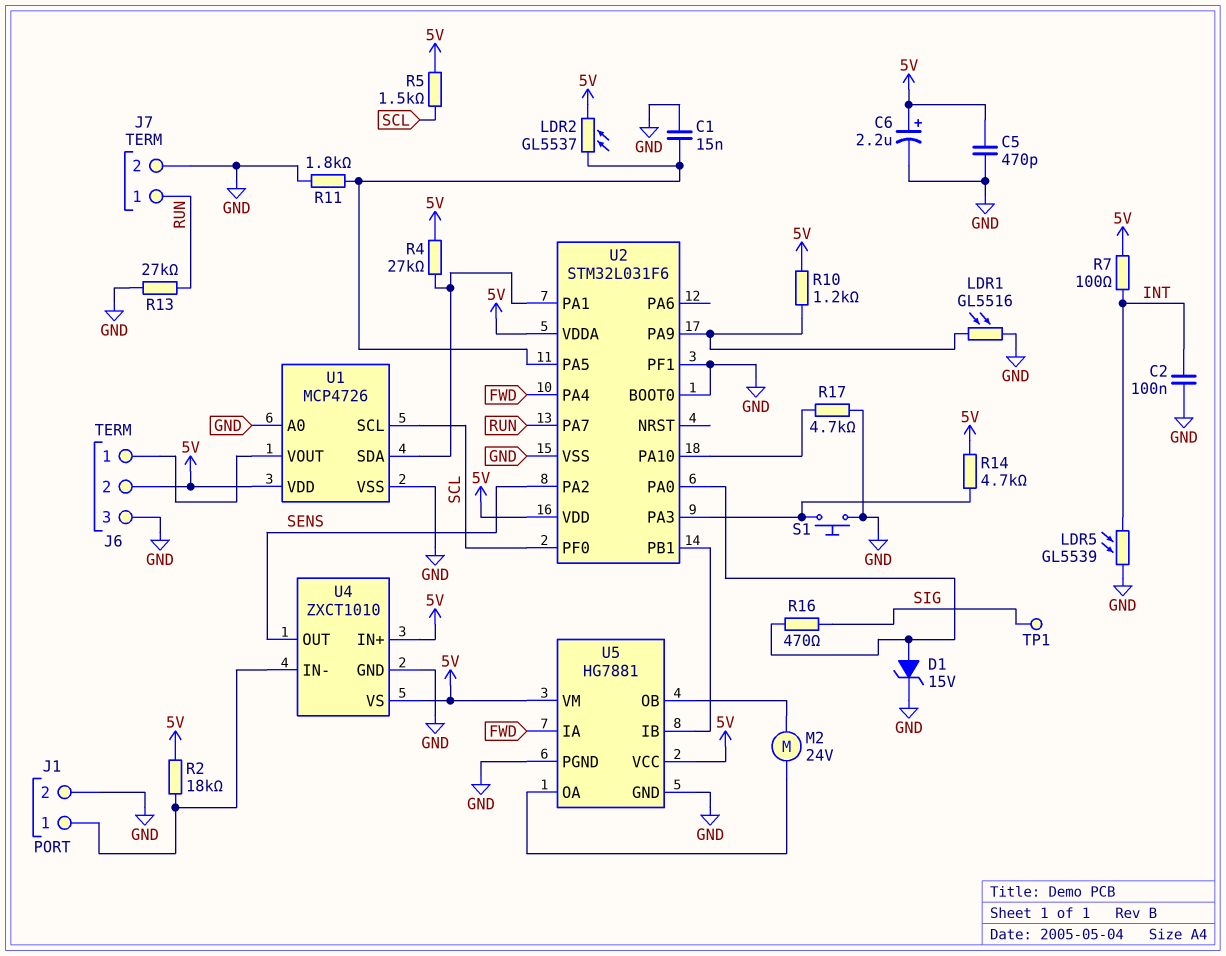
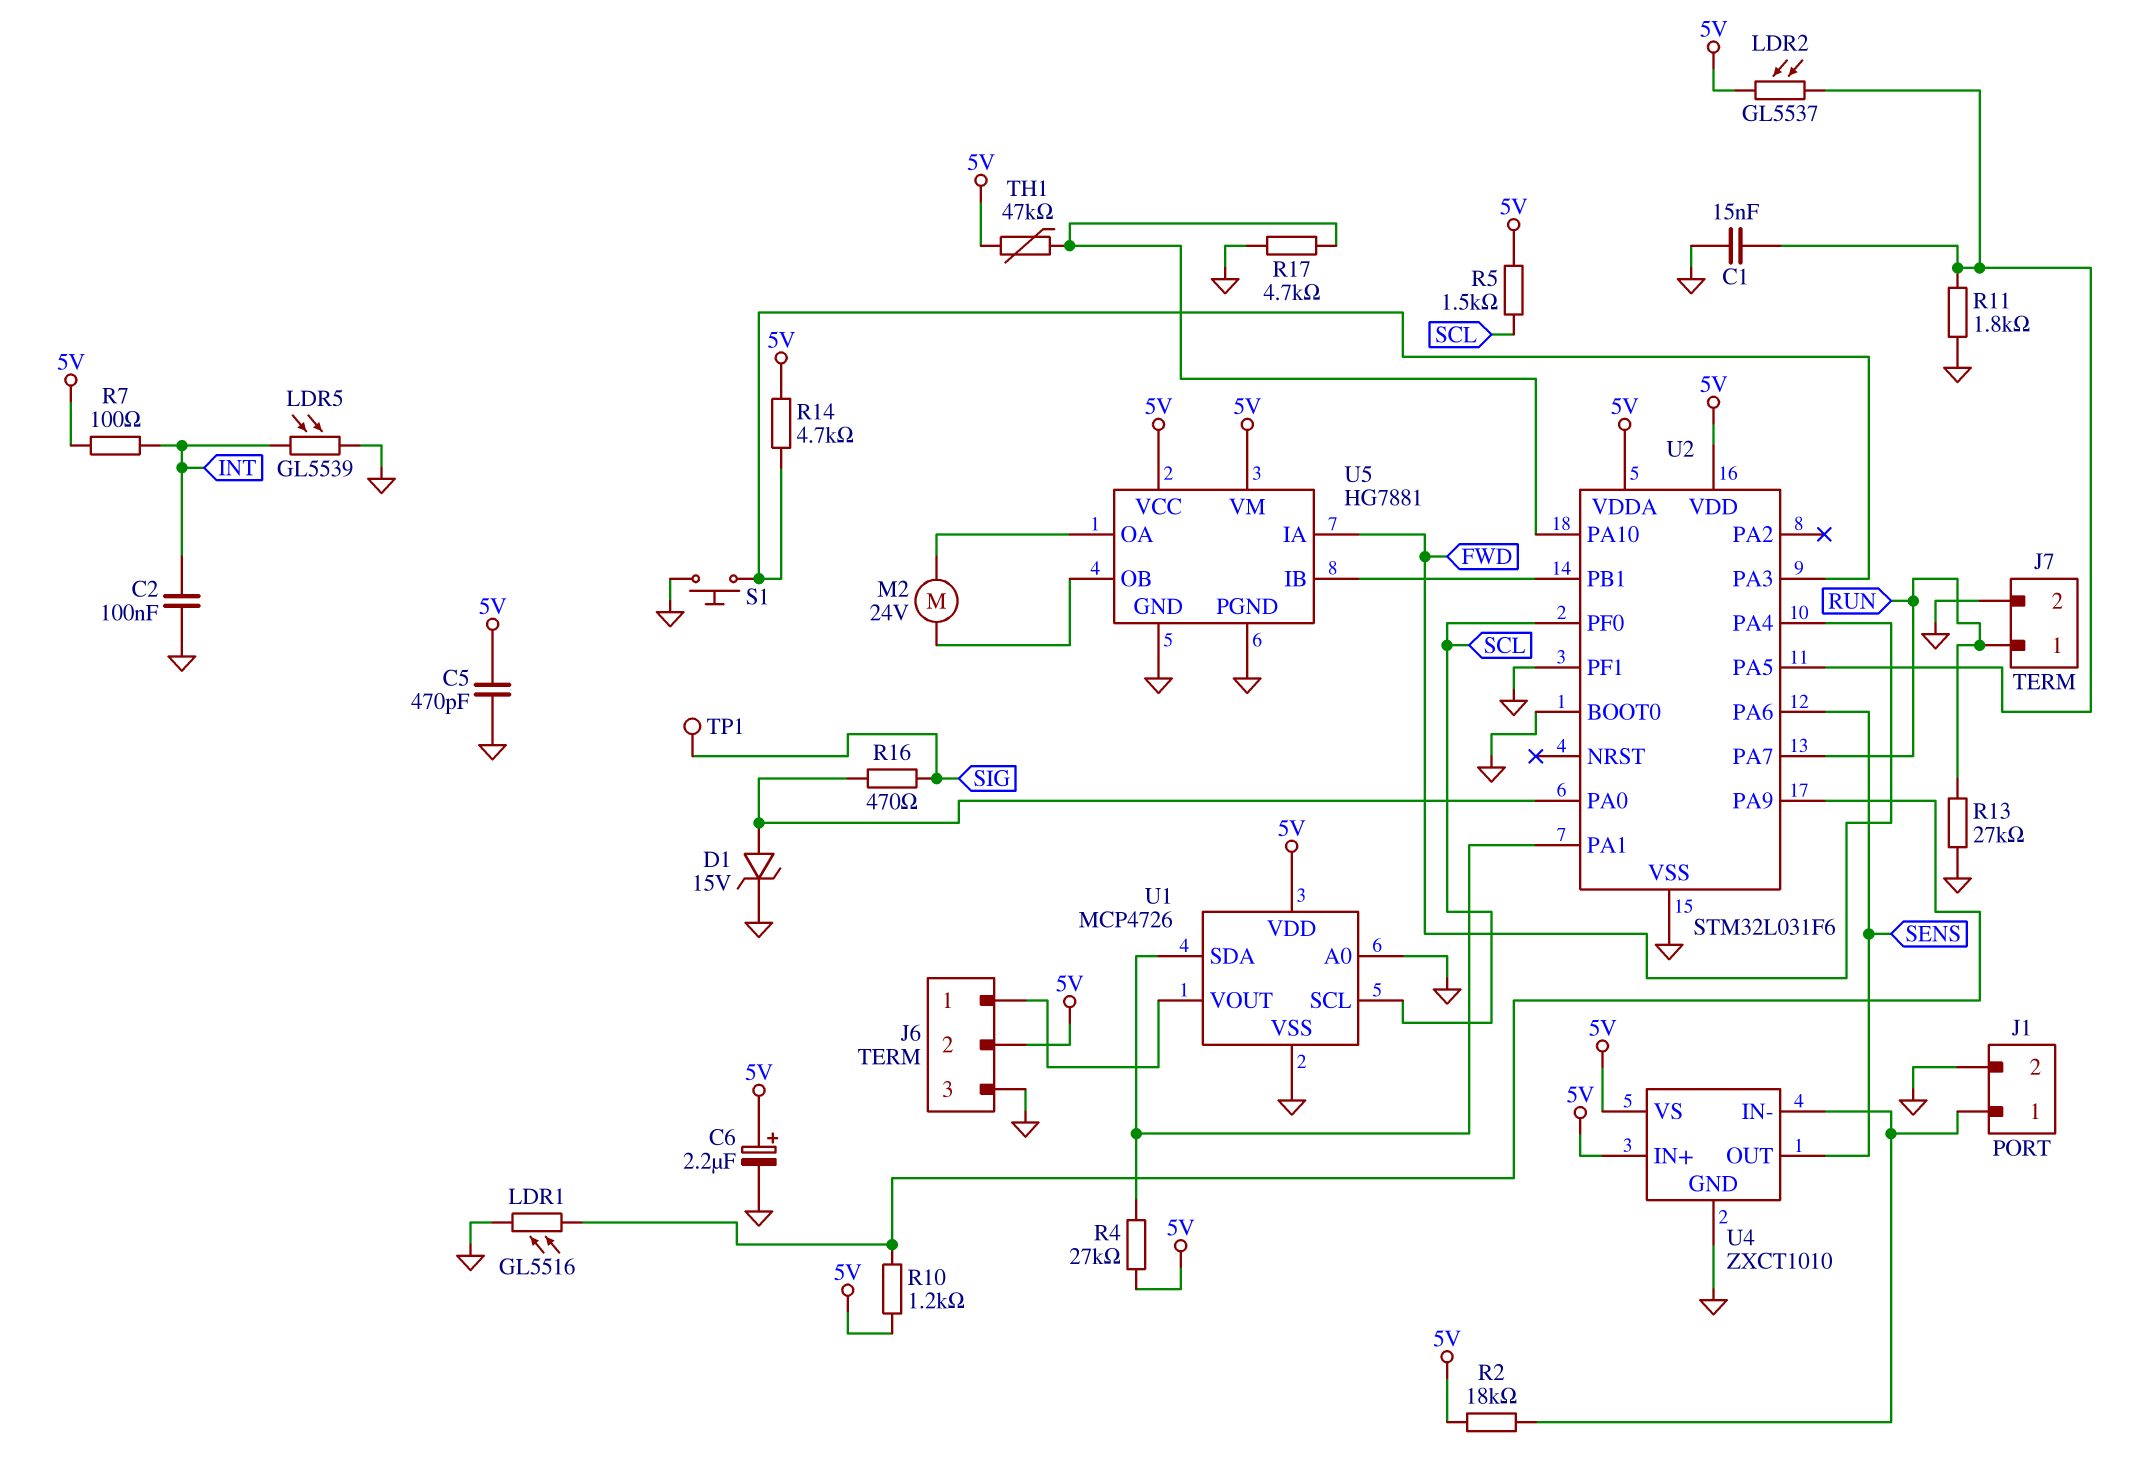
TH1: none -> 47k (5V, U2/PA10)
U2 pin PA2: SENS -> none
U2 pin PA6: none -> SENS

